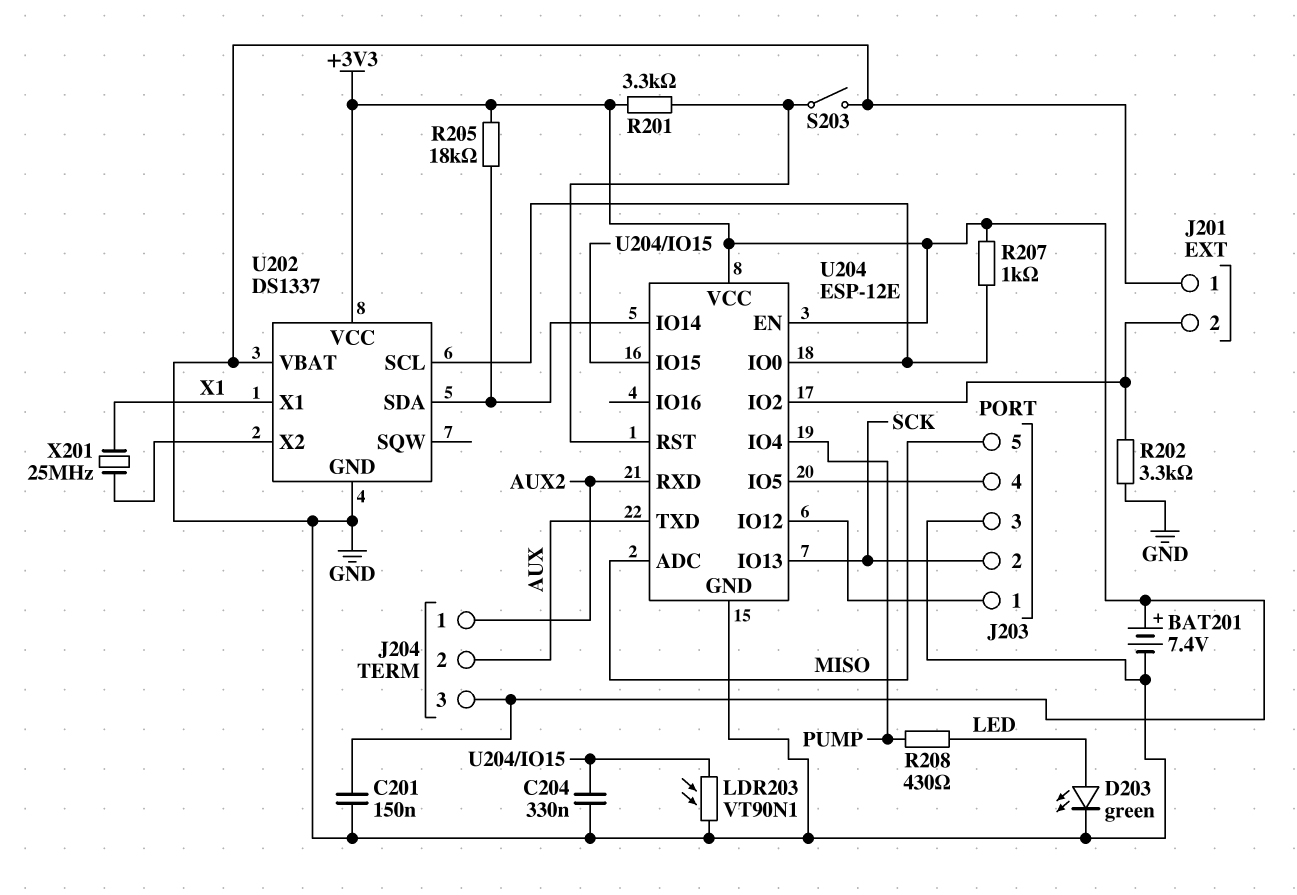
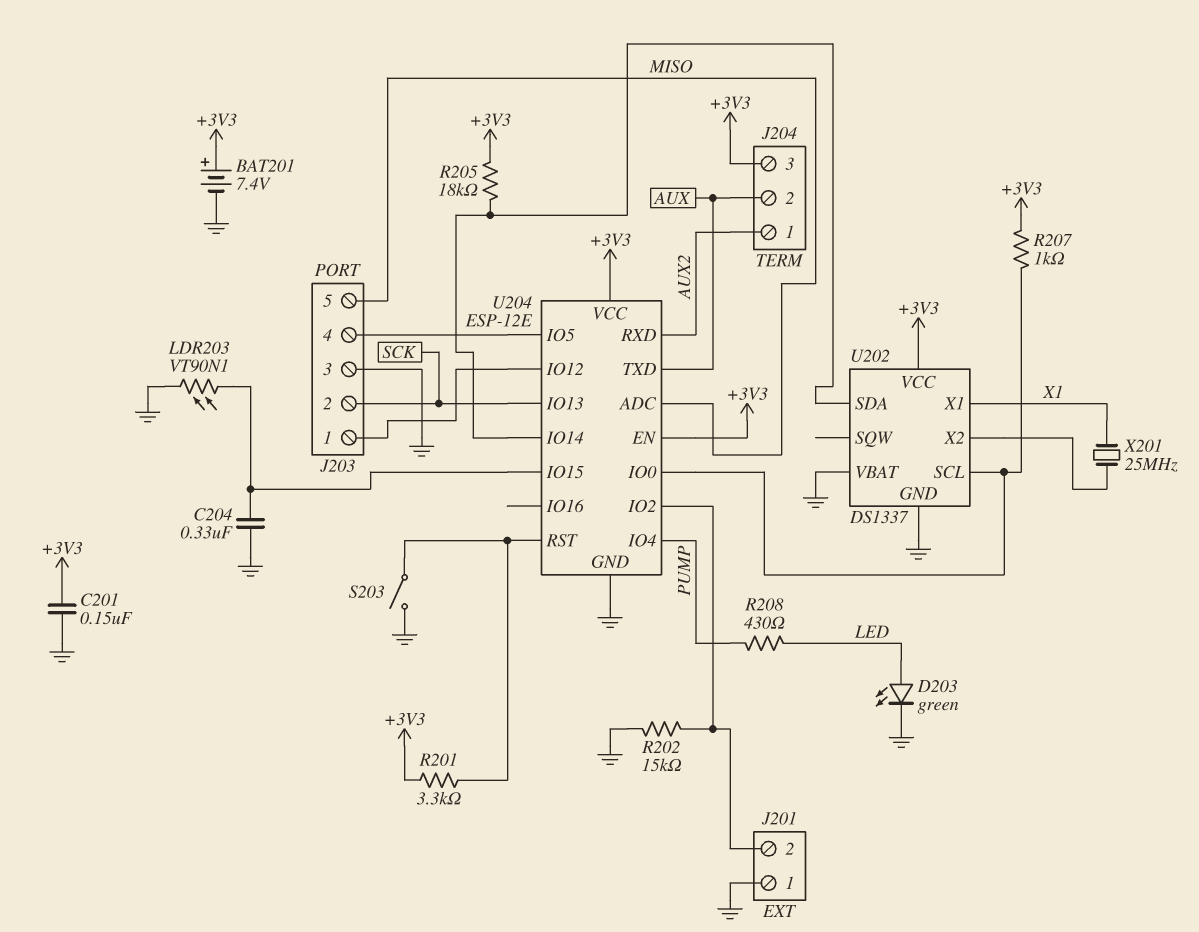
R202: 3.3k (GND, J201/2) -> 15k (GND, J201/2)

